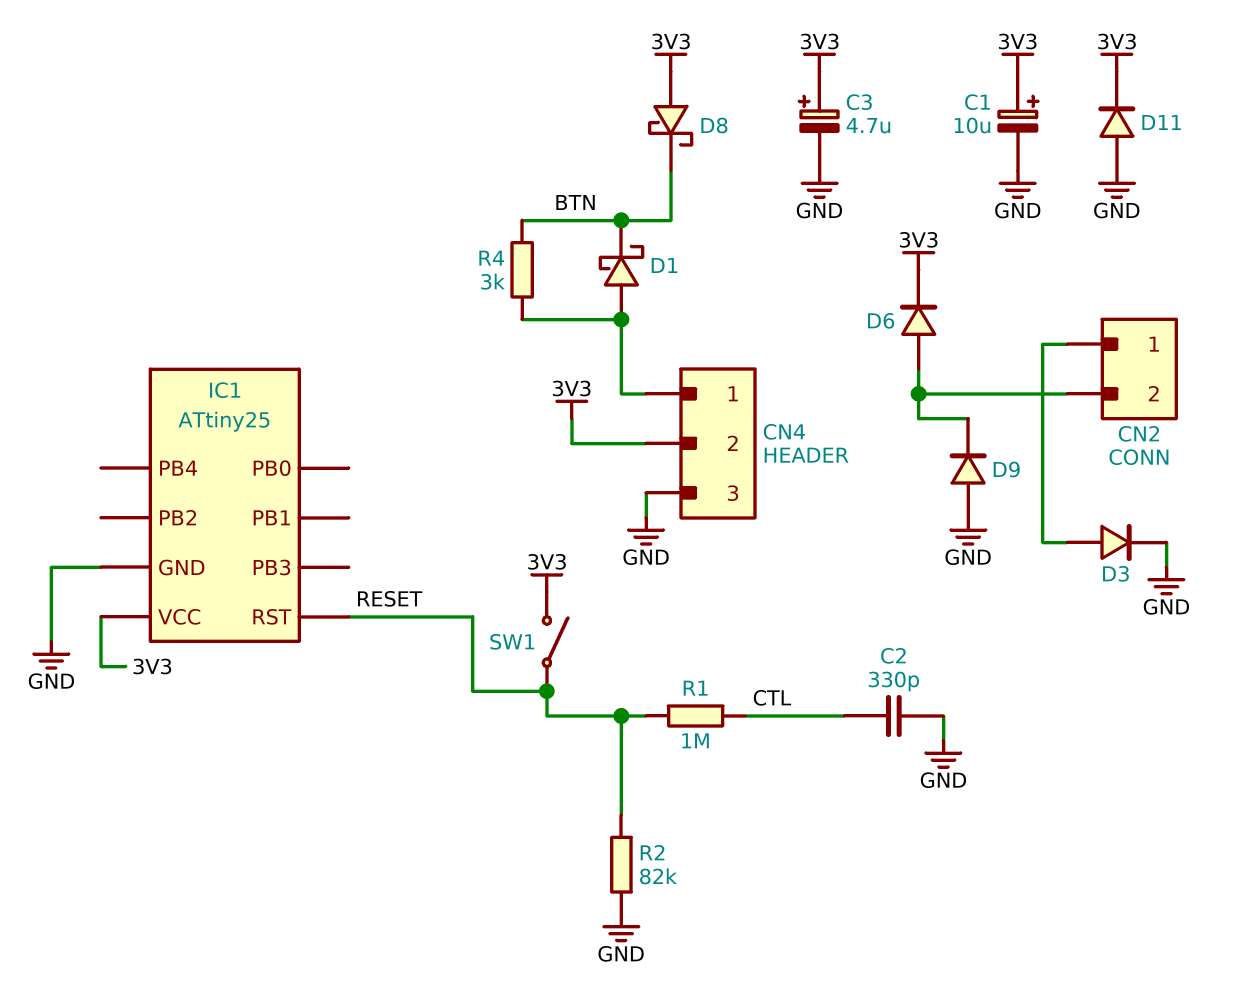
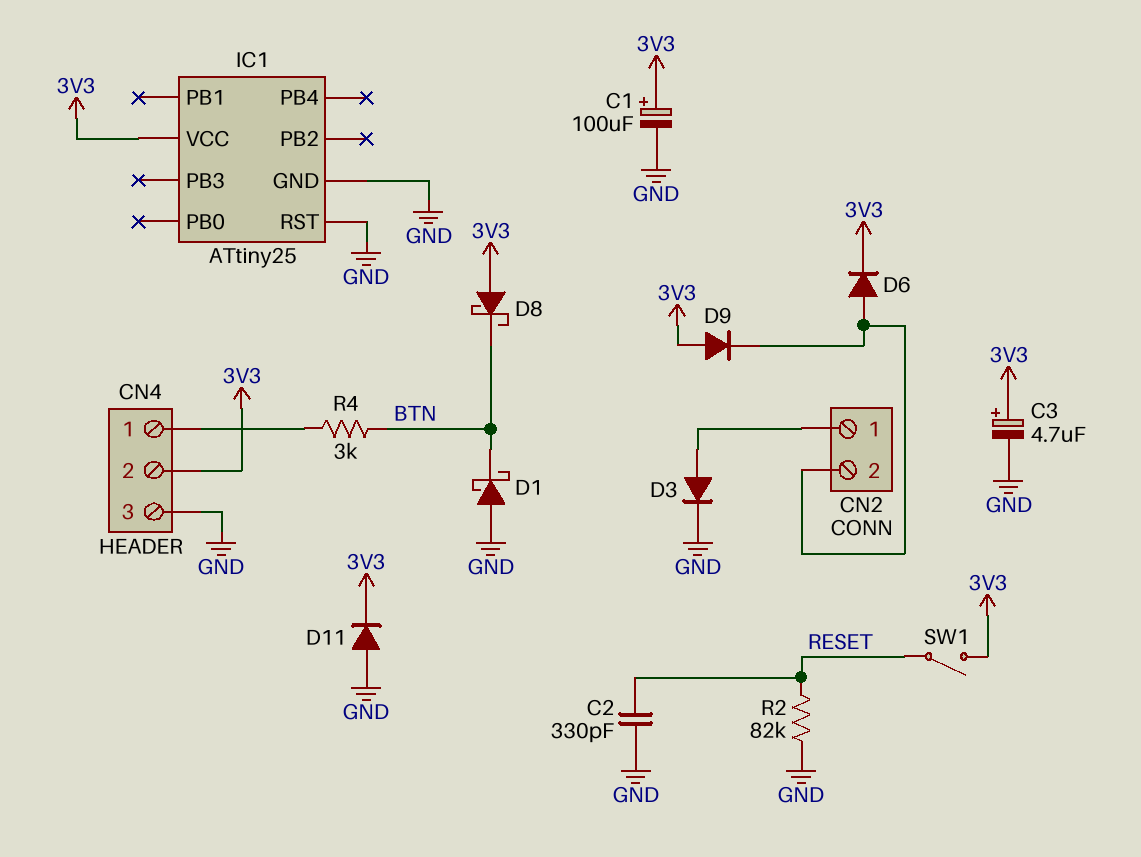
C1: 10uF (plus 3V3, minus GND) -> 100uF (plus 3V3, minus GND)
C2: 330pF (CTL, GND) -> 330pF (GND, RESET)
D1: schottky (A CN4/1, K BTN) -> schottky (A GND, K BTN)
D9: diode (A GND, K CN2/2) -> diode (A 3V3, K CN2/2)
IC1 pin RST: RESET -> GND
R1: 1M (CTL, RESET) -> none

